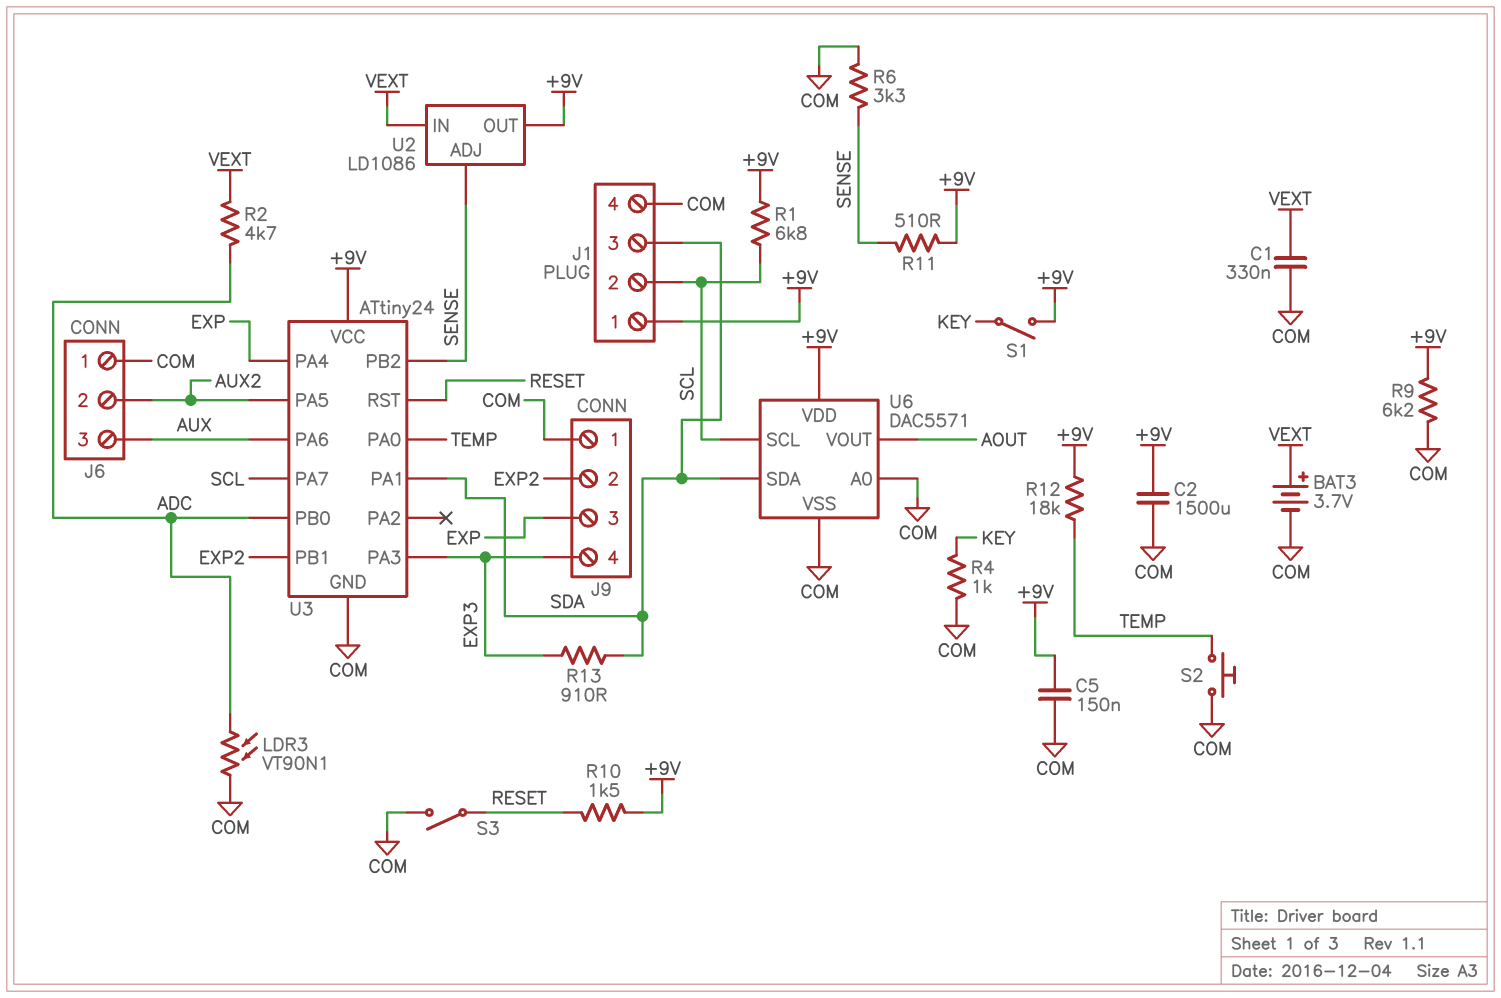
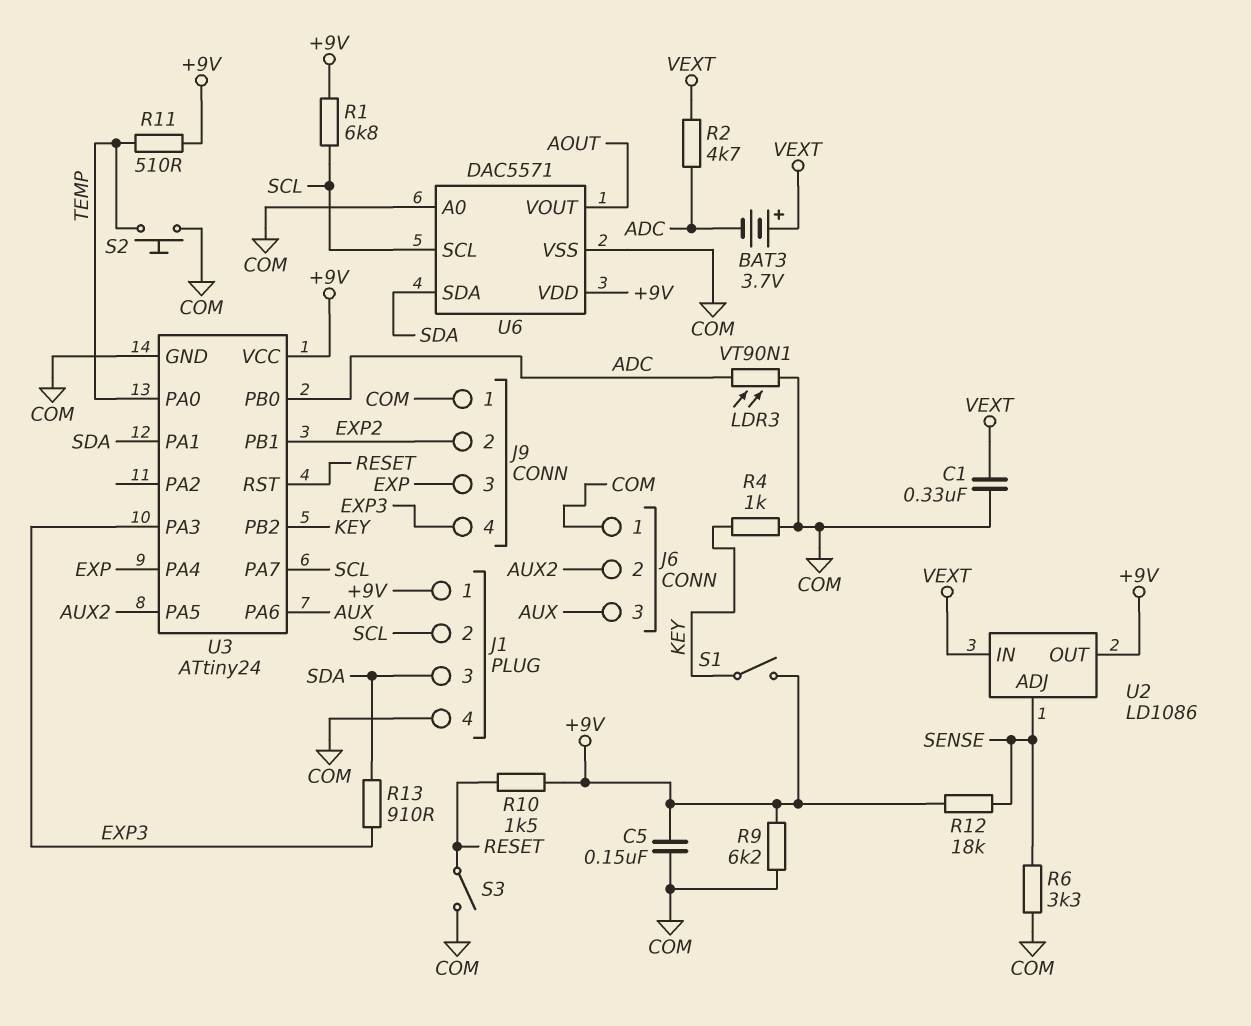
BAT3: 3.7V (plus VEXT, minus COM) -> 3.7V (plus VEXT, minus ADC)
C2: 1500uF (+9V, COM) -> none
R11: 510 (+9V, SENSE) -> 510 (+9V, TEMP)
R12: 18k (+9V, TEMP) -> 18k (+9V, SENSE)
U3 pin PB2: SENSE -> KEY

